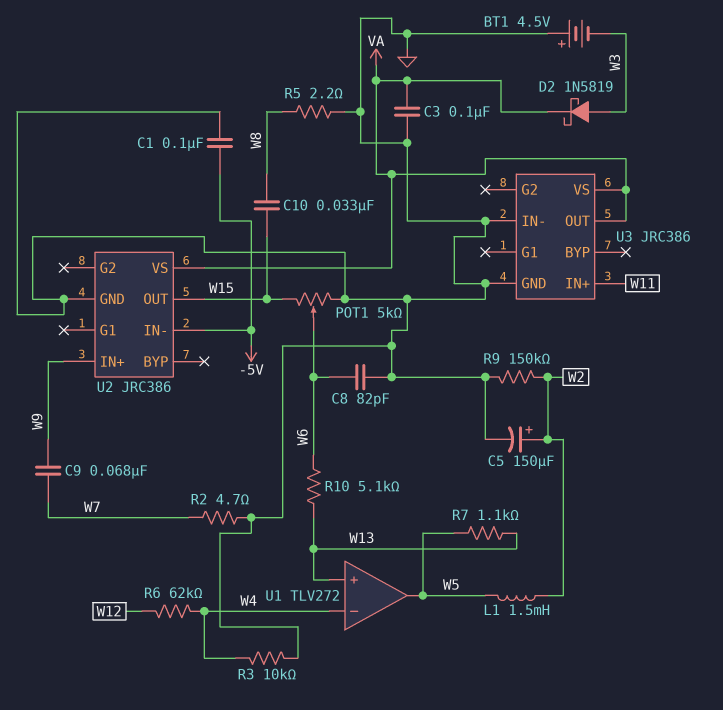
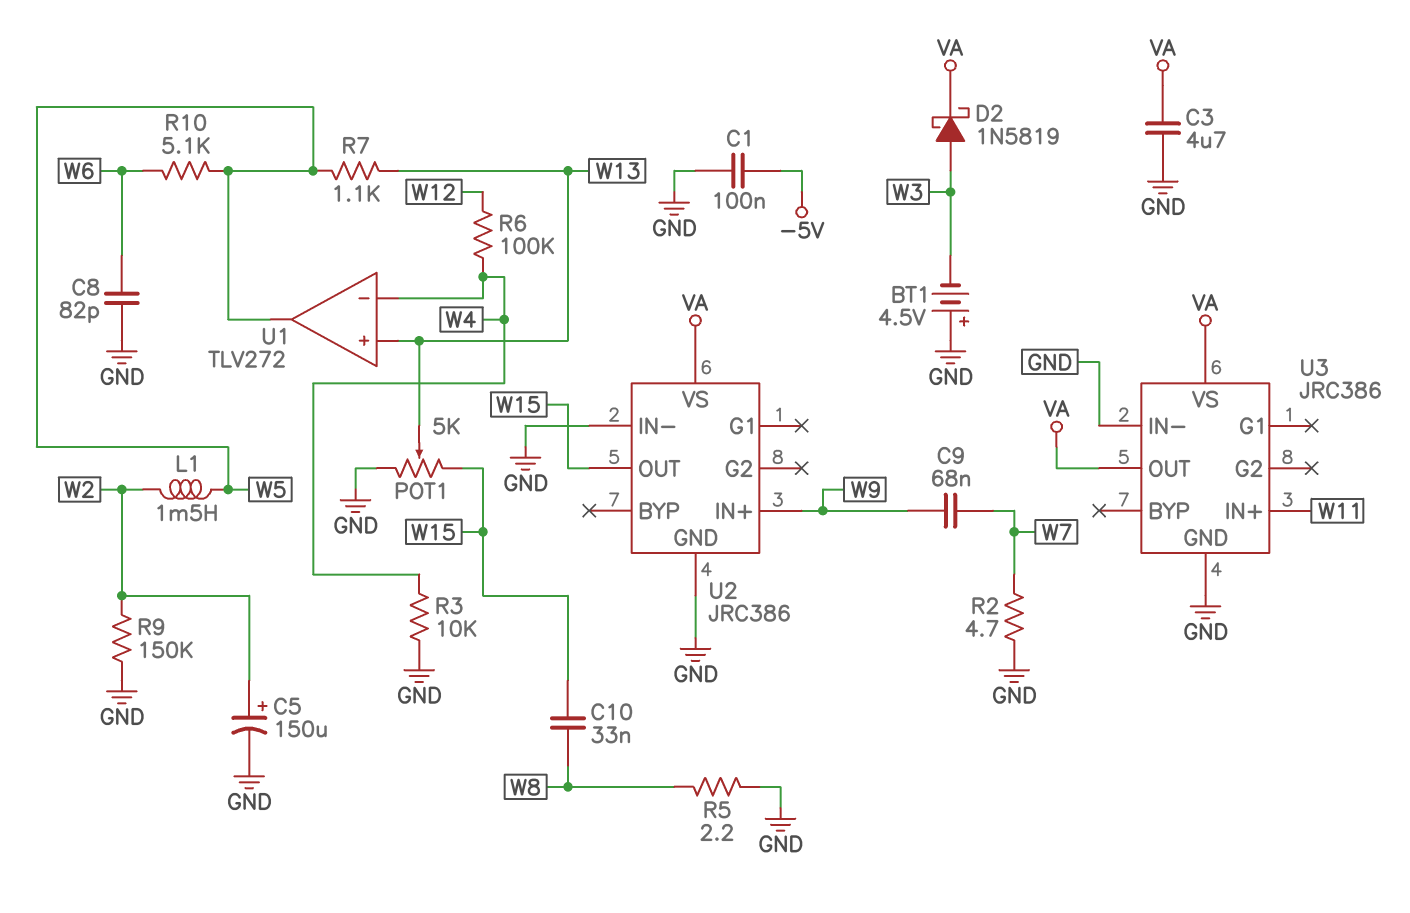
C3: 100nF (GND, VA) -> 4.7uF (GND, VA)
POT1: 5k (GND, W15, wiper W6) -> 5k (GND, W15, wiper W13)
R6: 62k (W4, W12) -> 100k (W4, W12)
R10: 5.1k (W6, W13) -> 5.1k (W5, W6)
U2 pin IN-: -5V -> GND

